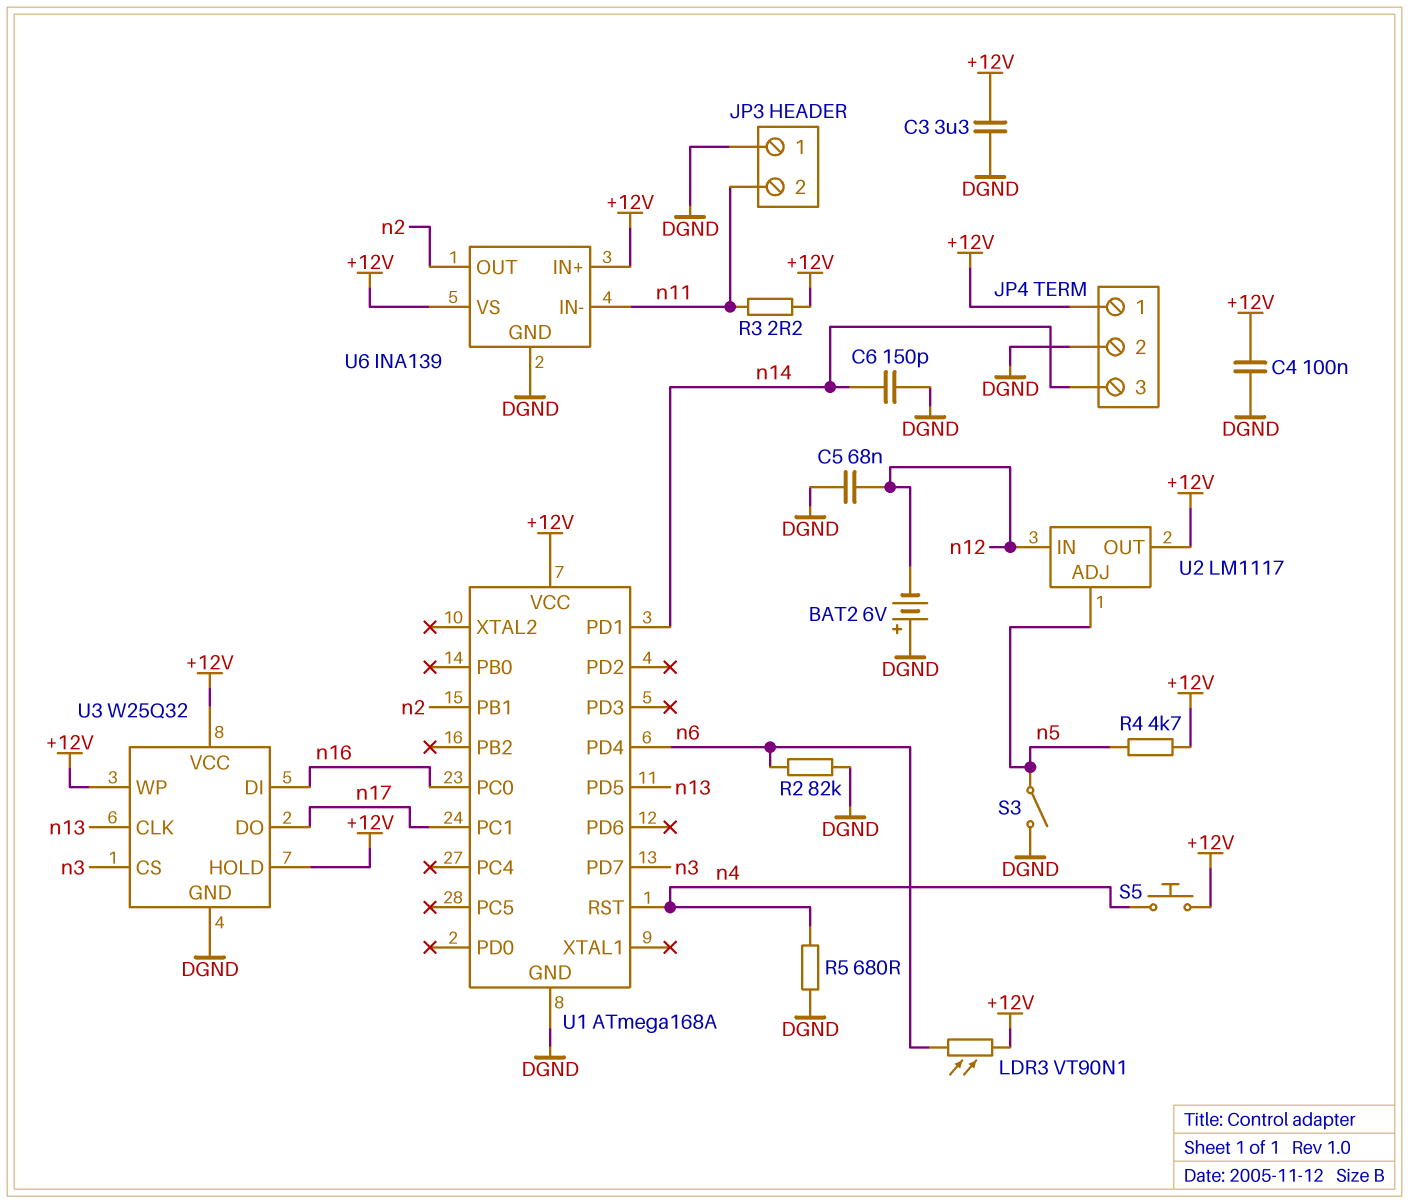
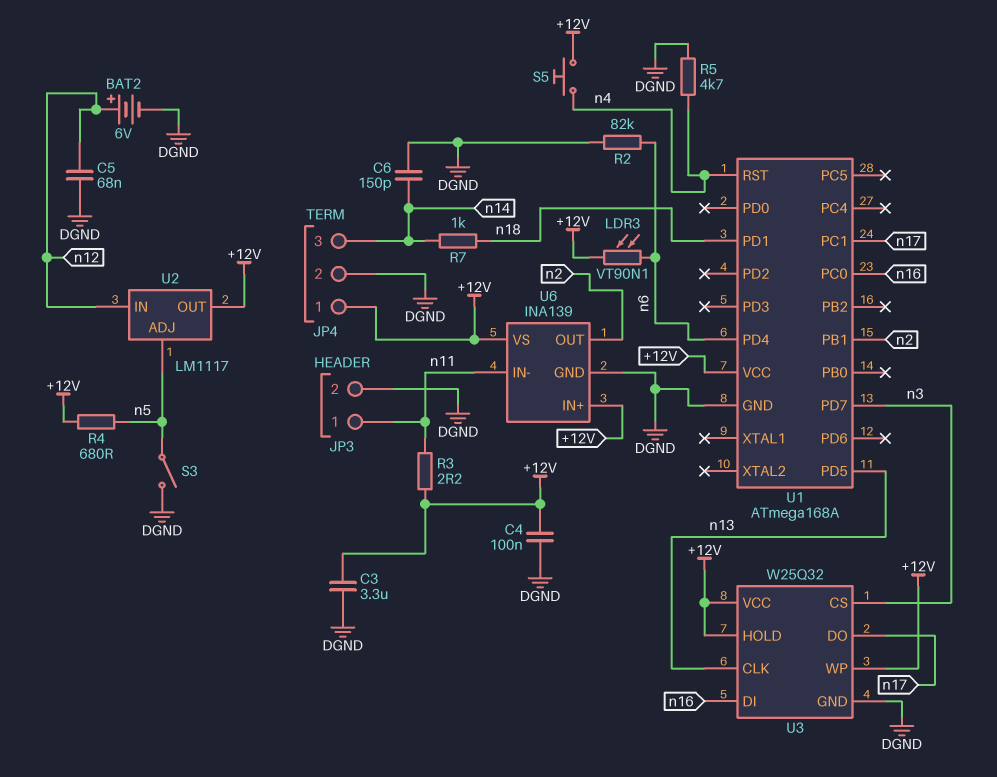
BAT2: 6V (plus DGND, minus n12) -> 6V (plus n12, minus DGND)
JP3 pin 1: DGND -> n11
JP3 pin 2: n11 -> DGND
R4: 4.7k (+12V, n5) -> 680 (+12V, n5)
R5: 680 (DGND, n4) -> 4.7k (DGND, n4)
R7: none -> 1k (n14, n18)
U1 pin PD1: n14 -> n18

